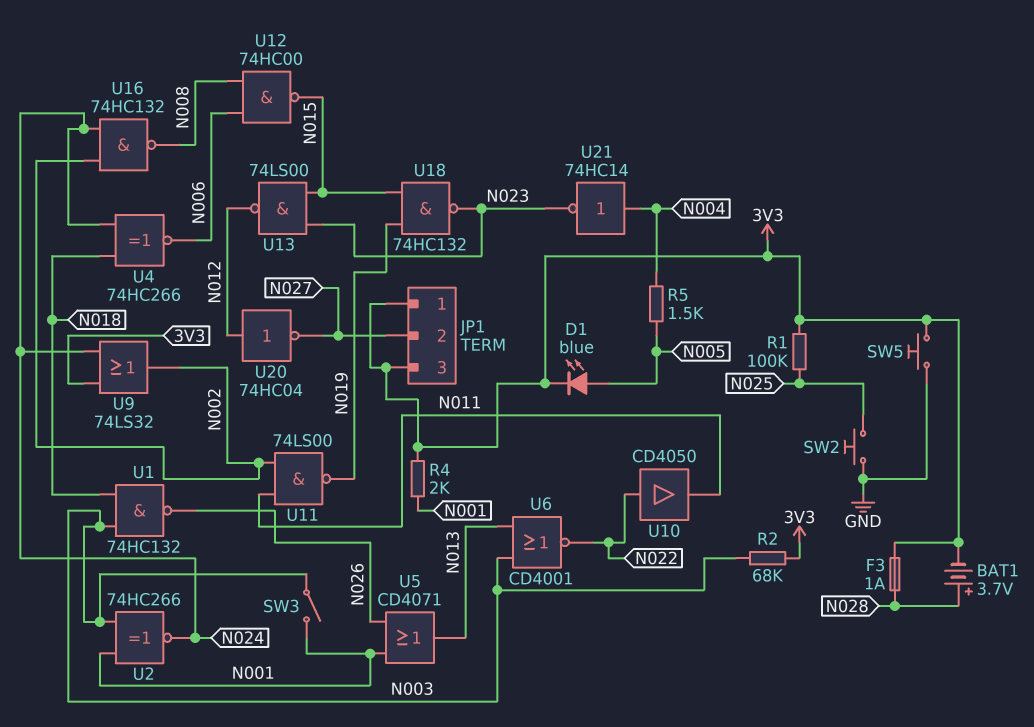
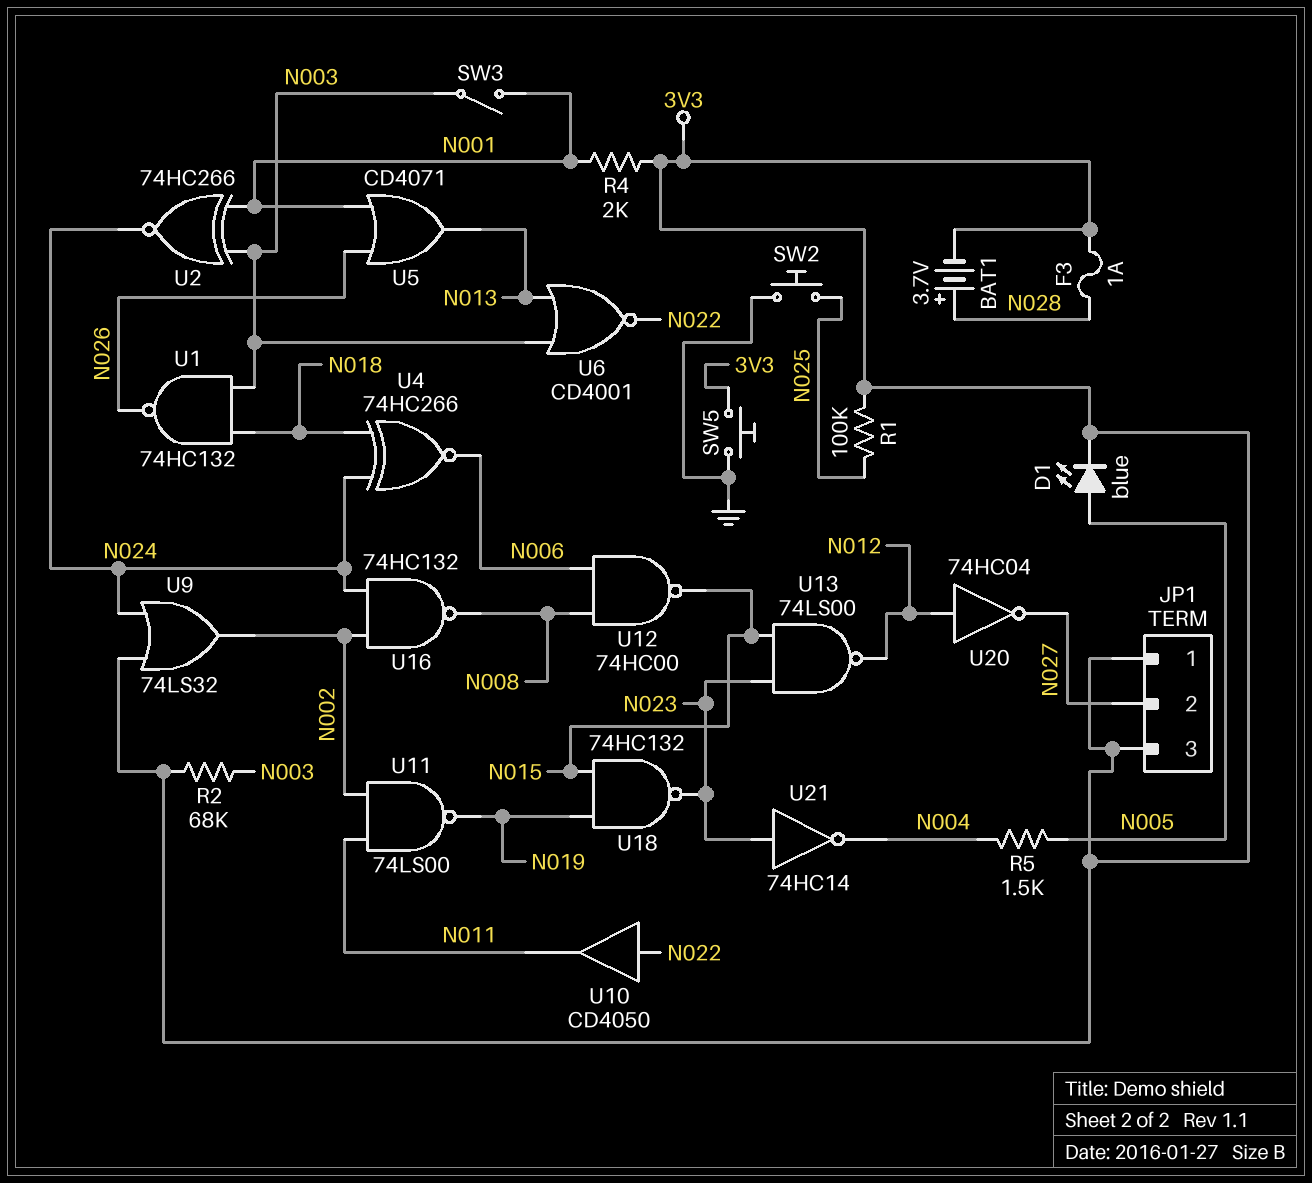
U21: NOT 74HC14 (in N004, out N023) -> NOT 74HC14 (in N023, out N004)

